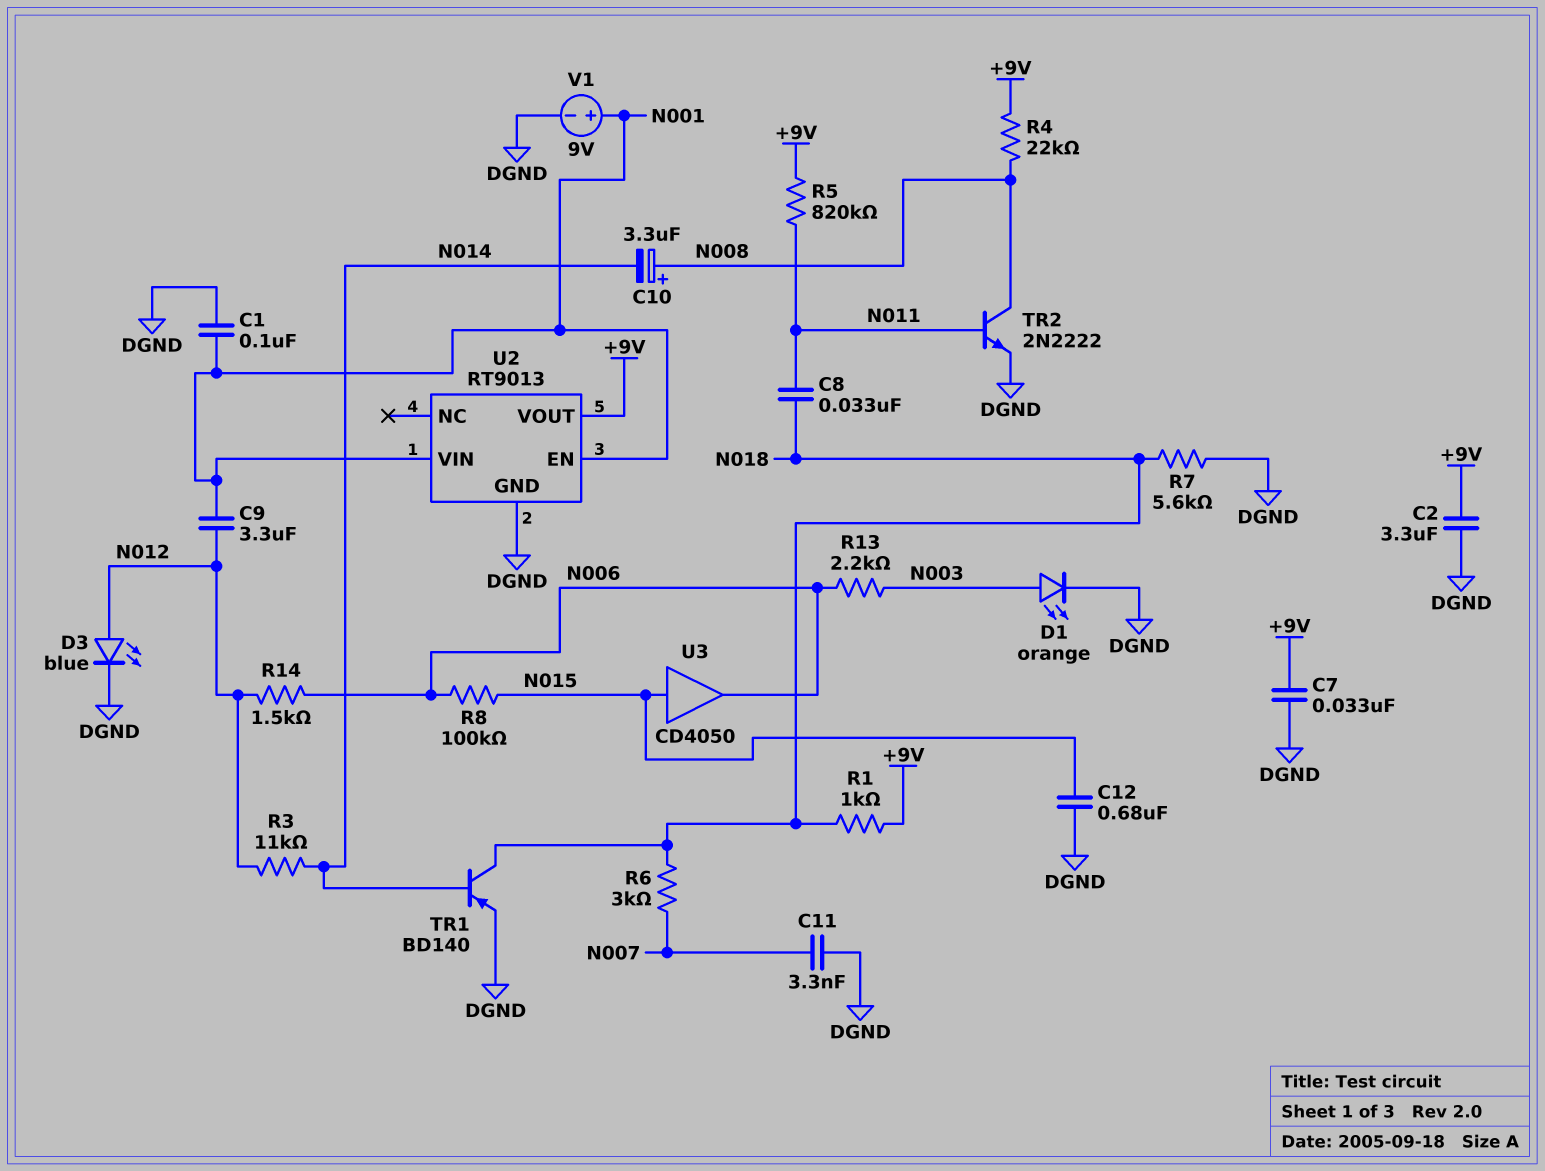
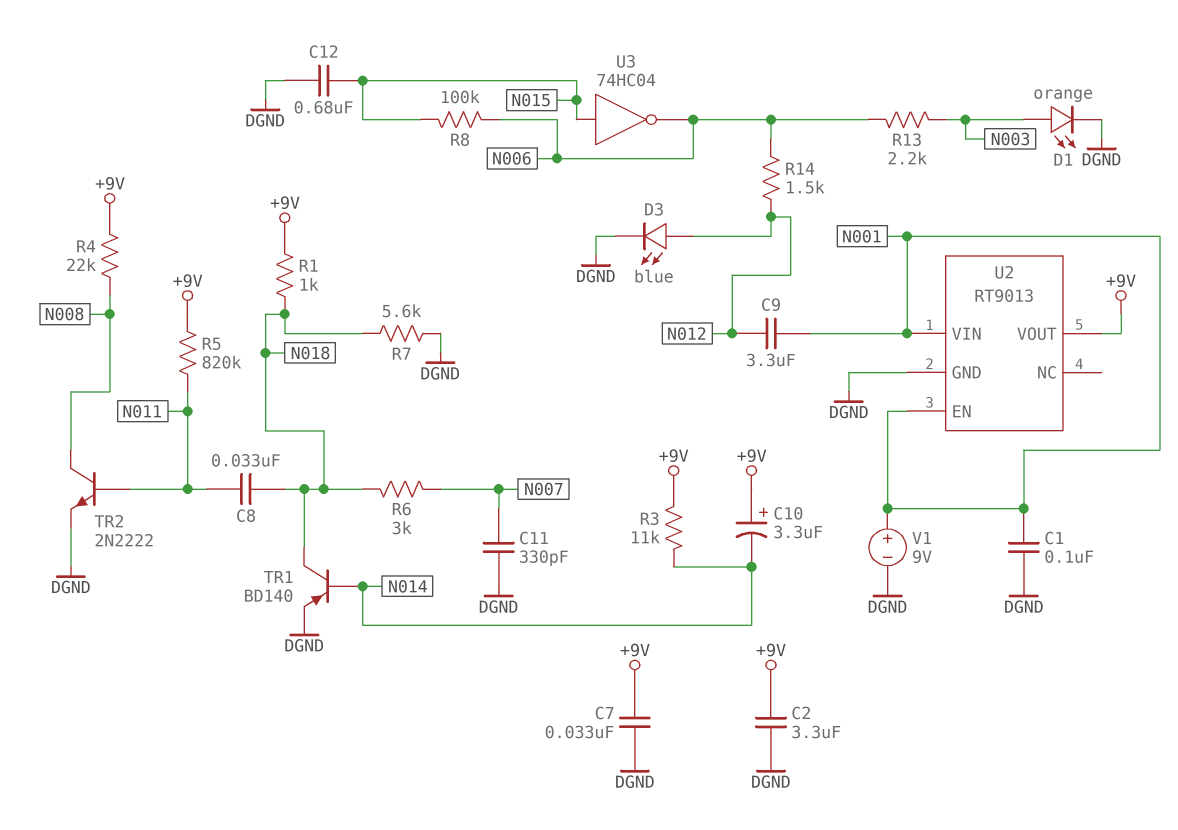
C10: 3.3uF (plus N008, minus N014) -> 3.3uF (plus +9V, minus N014)
C11: 3.3nF (DGND, N007) -> 330pF (DGND, N007)
R3: 11k (N012, N014) -> 11k (+9V, N014)
U3: buffer CD4050 (in N015, out N006) -> NOT 74HC04 (in N015, out N006)

